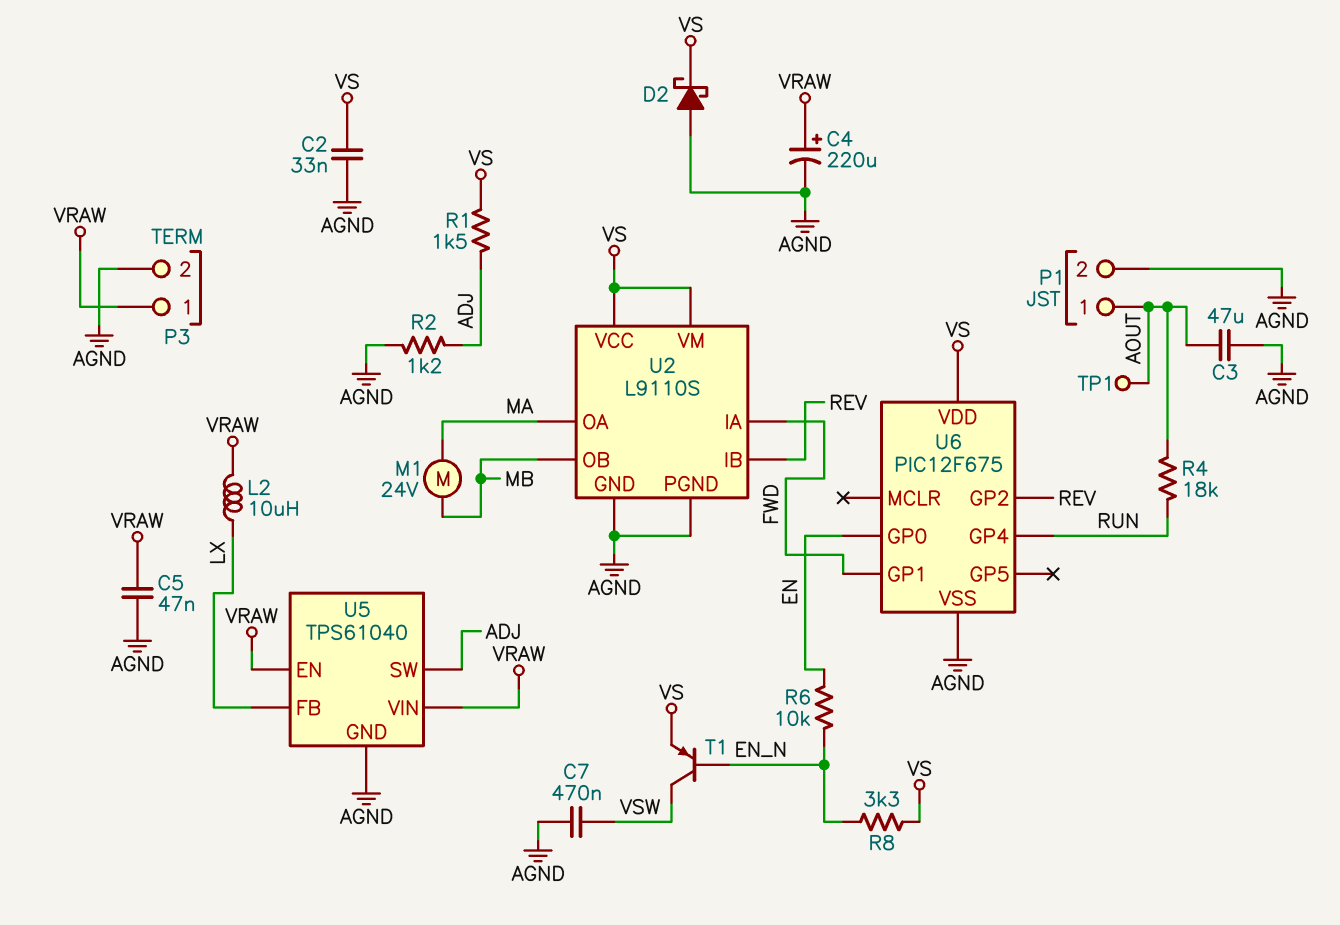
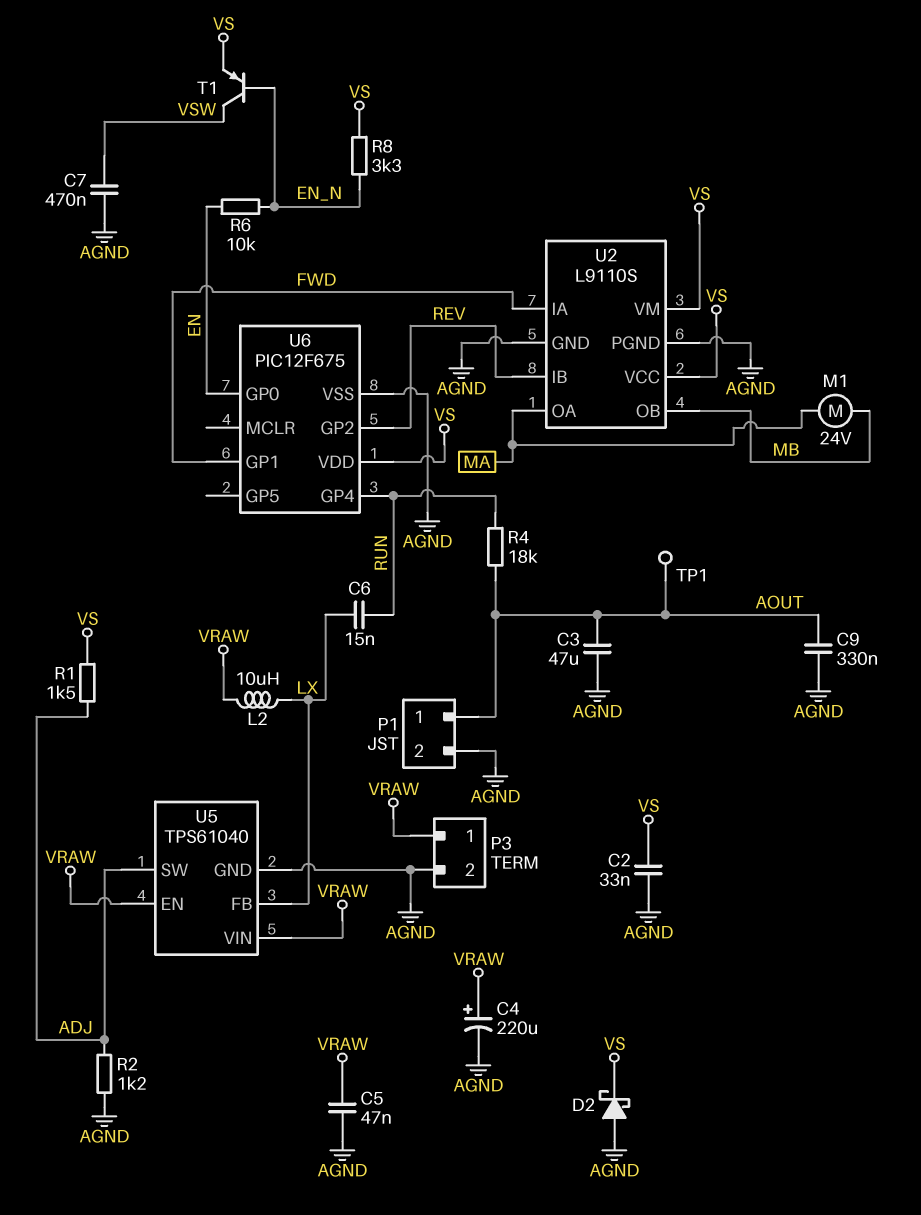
C6: none -> 15nF (LX, RUN)
C9: none -> 330nF (AGND, AOUT)

